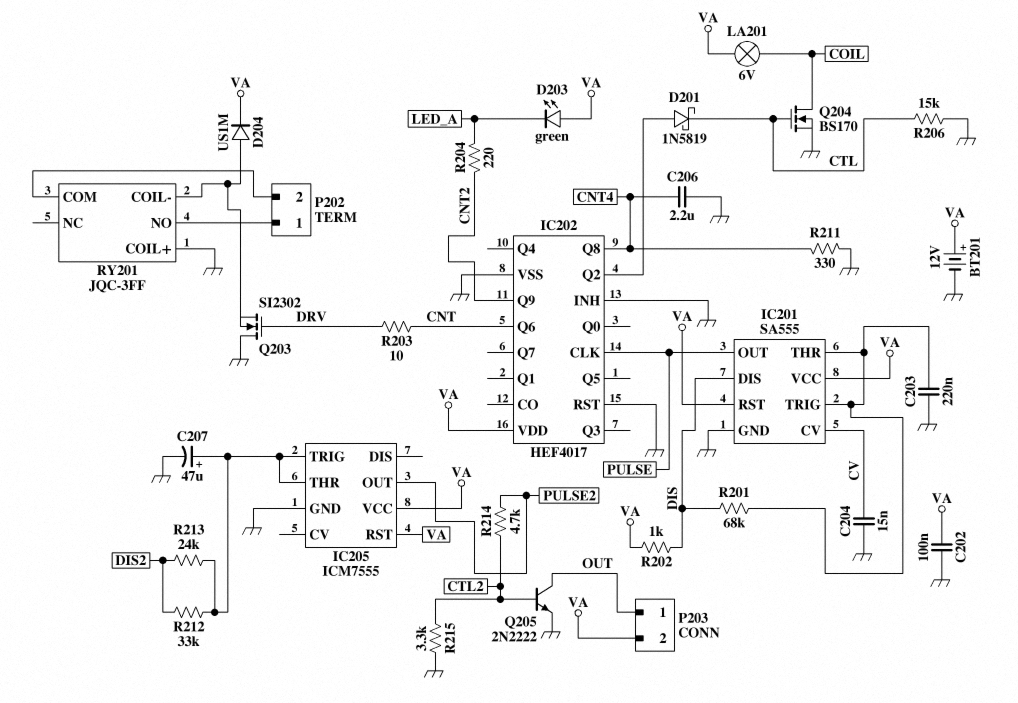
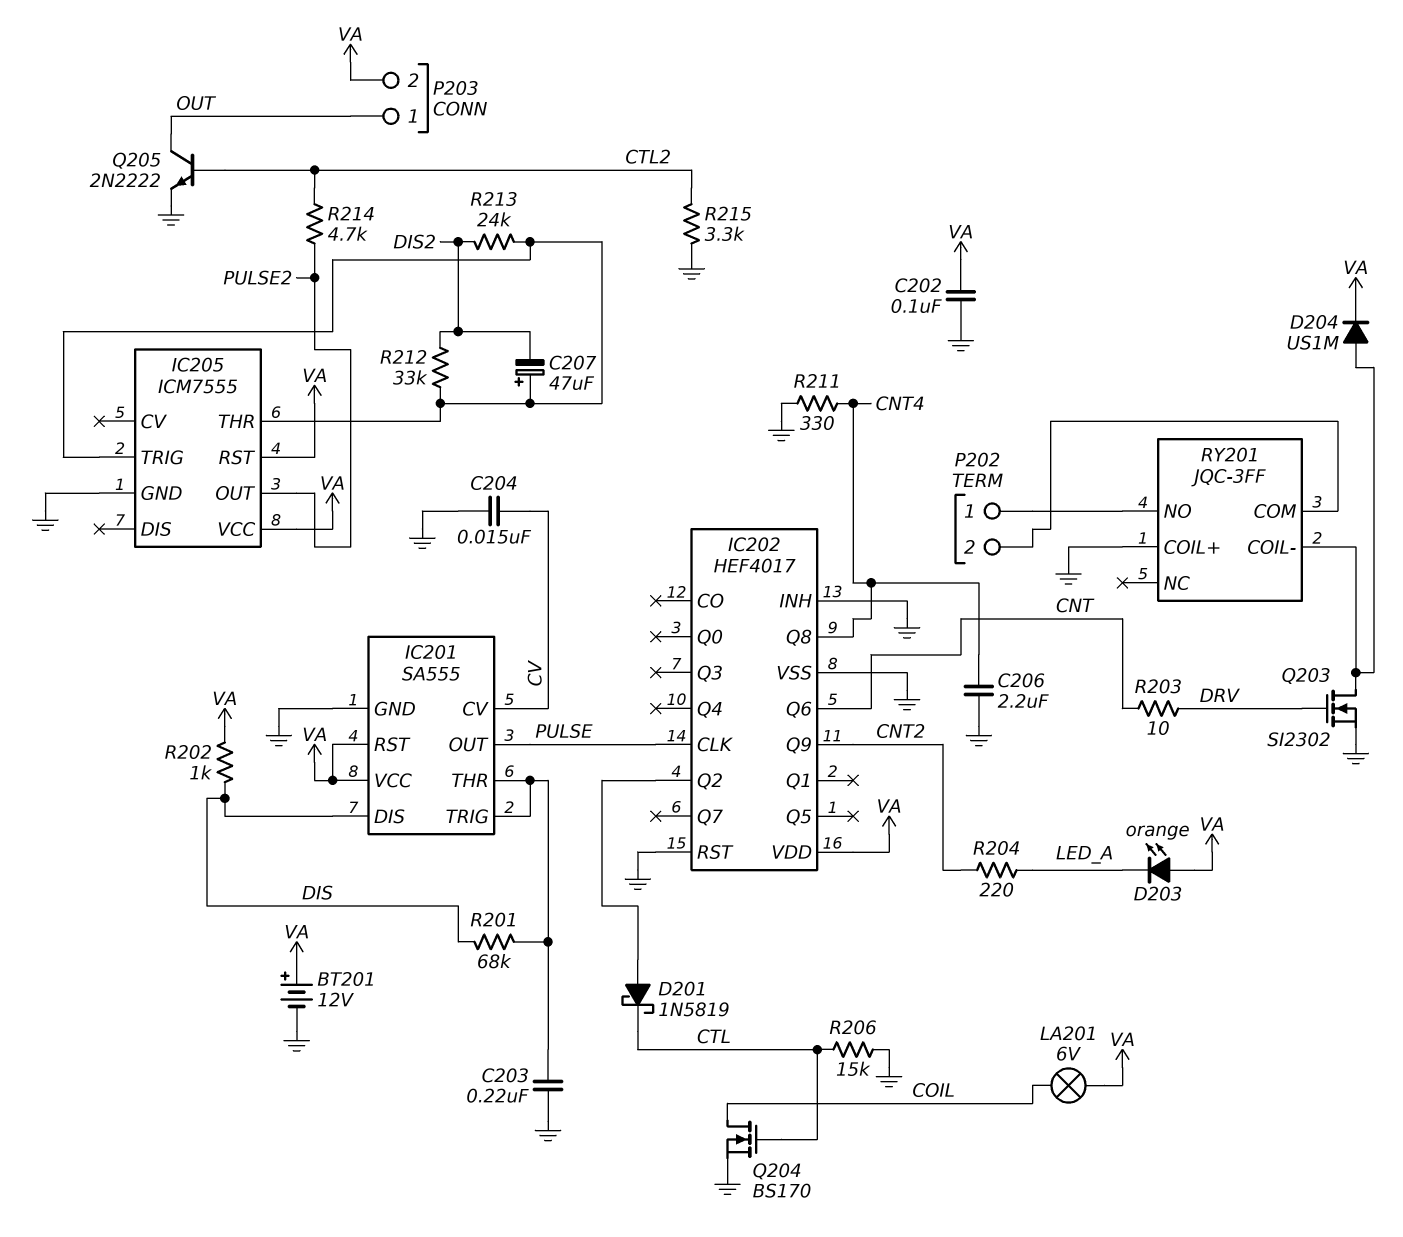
C207: 47uF (plus IC205/THR, minus GND) -> 47uF (plus IC205/THR, minus DIS2)
D203: LED green (A VA, K LED_A) -> LED orange (A VA, K LED_A)
Q203: NMOS SI2302 (G DRV, D GND, S RY201/COIL-) -> NMOS SI2302 (G DRV, D RY201/COIL-, S GND)

